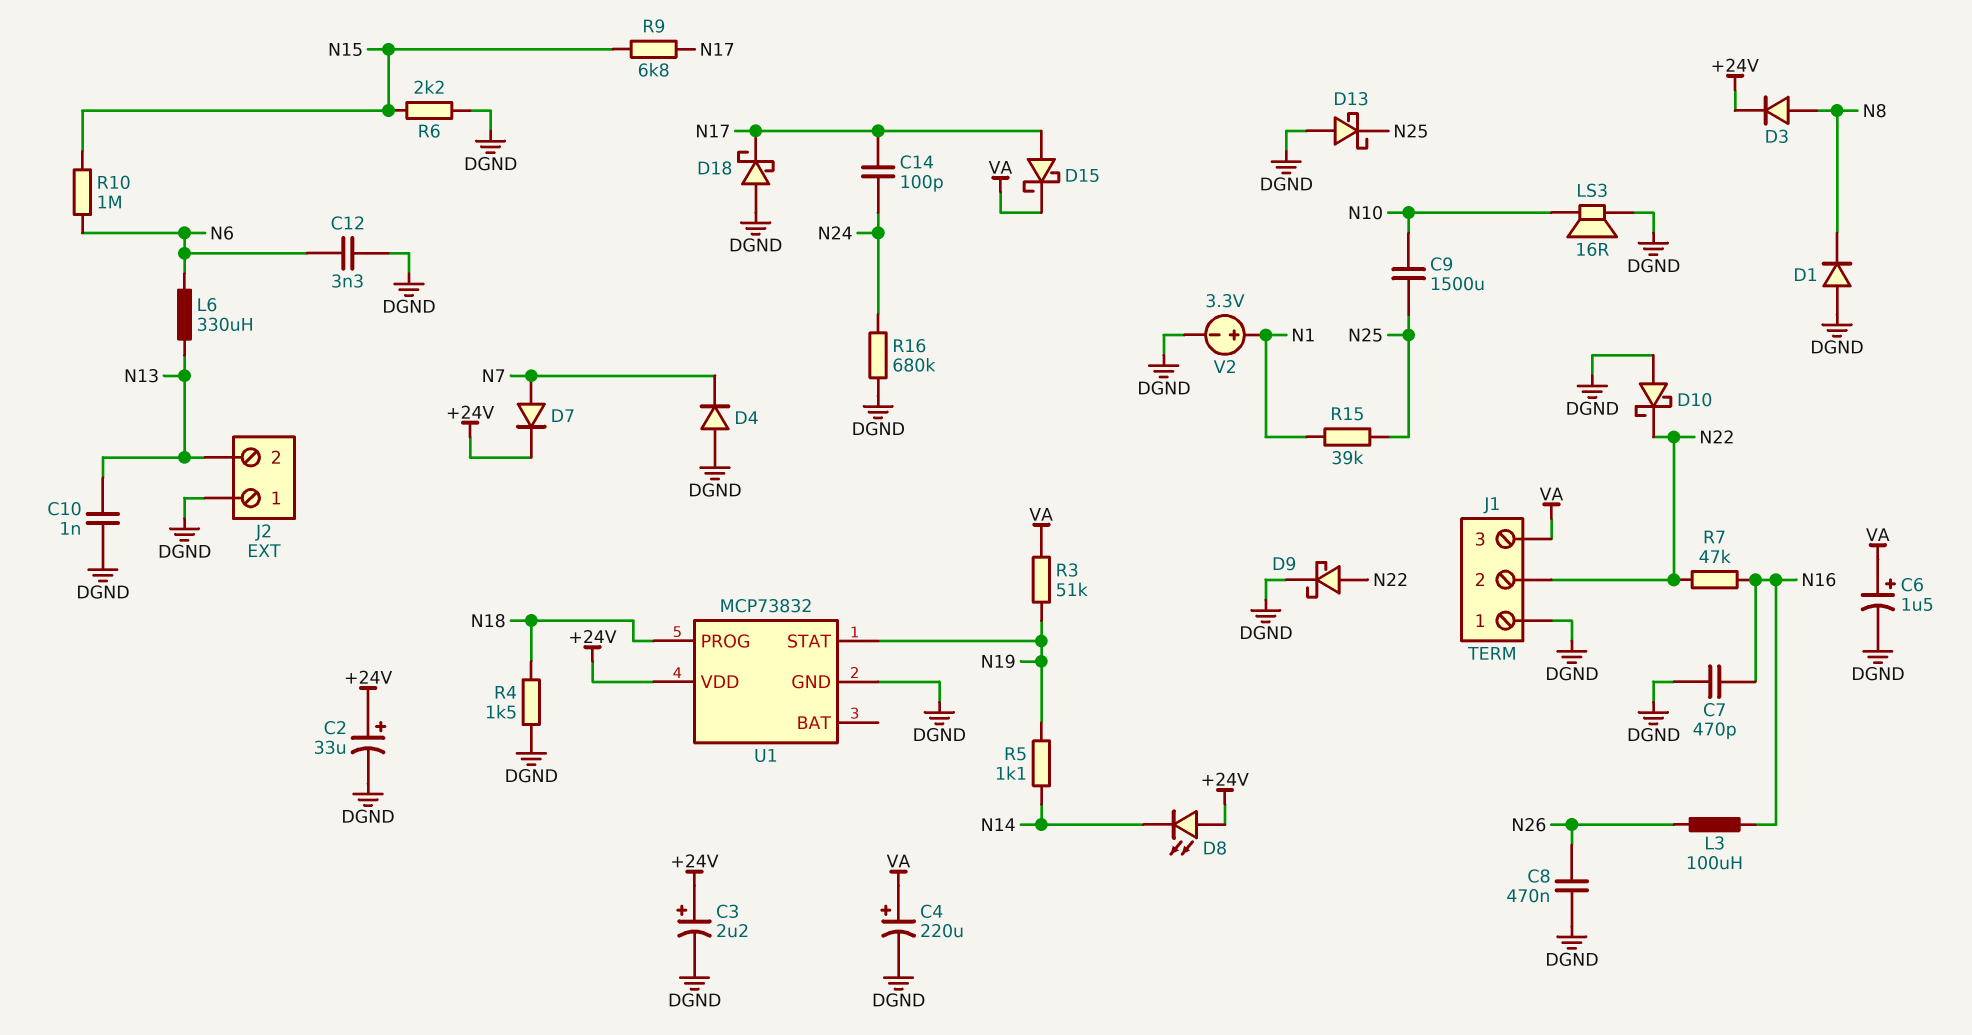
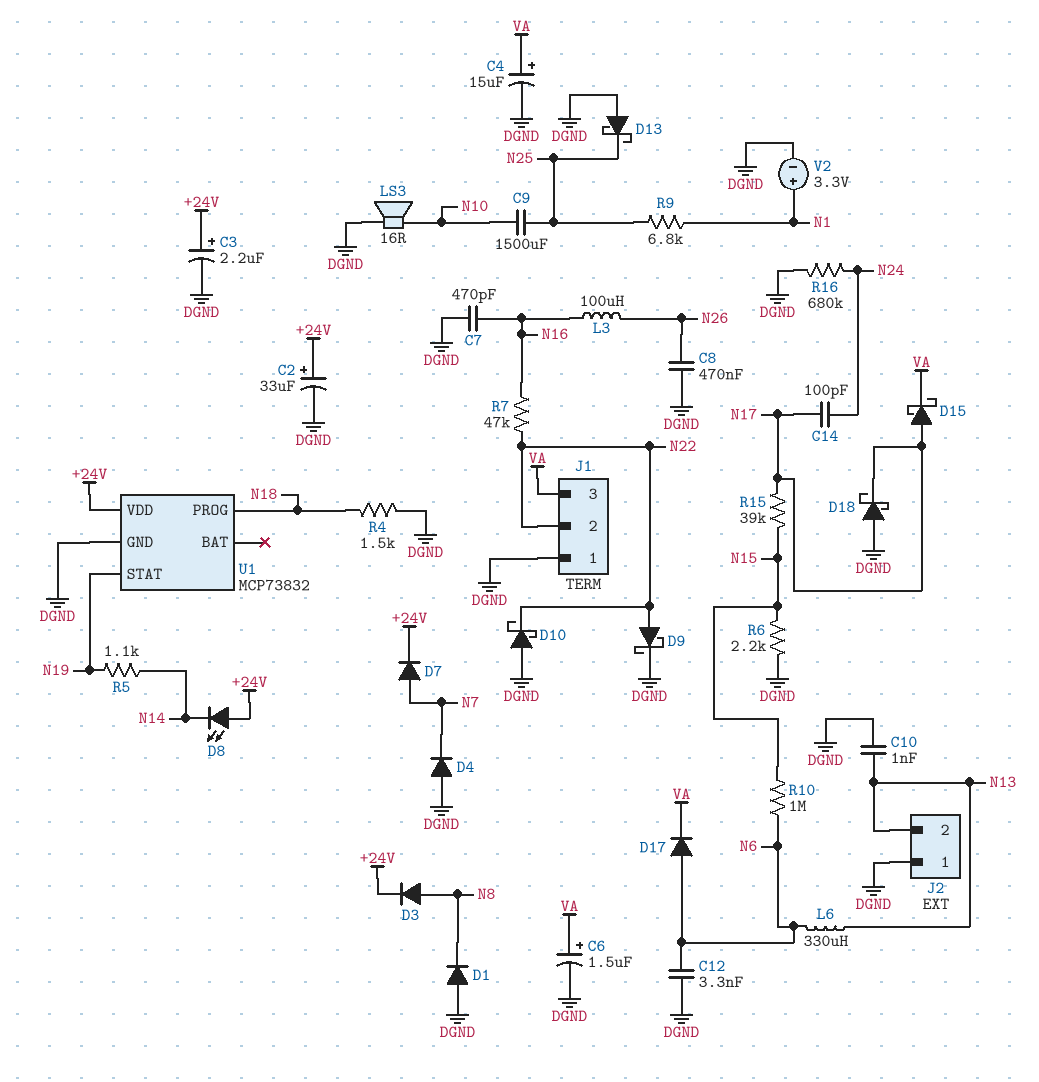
C4: 220uF (plus VA, minus DGND) -> 15uF (plus VA, minus DGND)
D17: none -> diode (A N6, K VA)
R3: 51k (N19, VA) -> none
R9: 6.8k (N15, N17) -> 6.8k (N1, N25)
R15: 39k (N1, N25) -> 39k (N15, N17)

